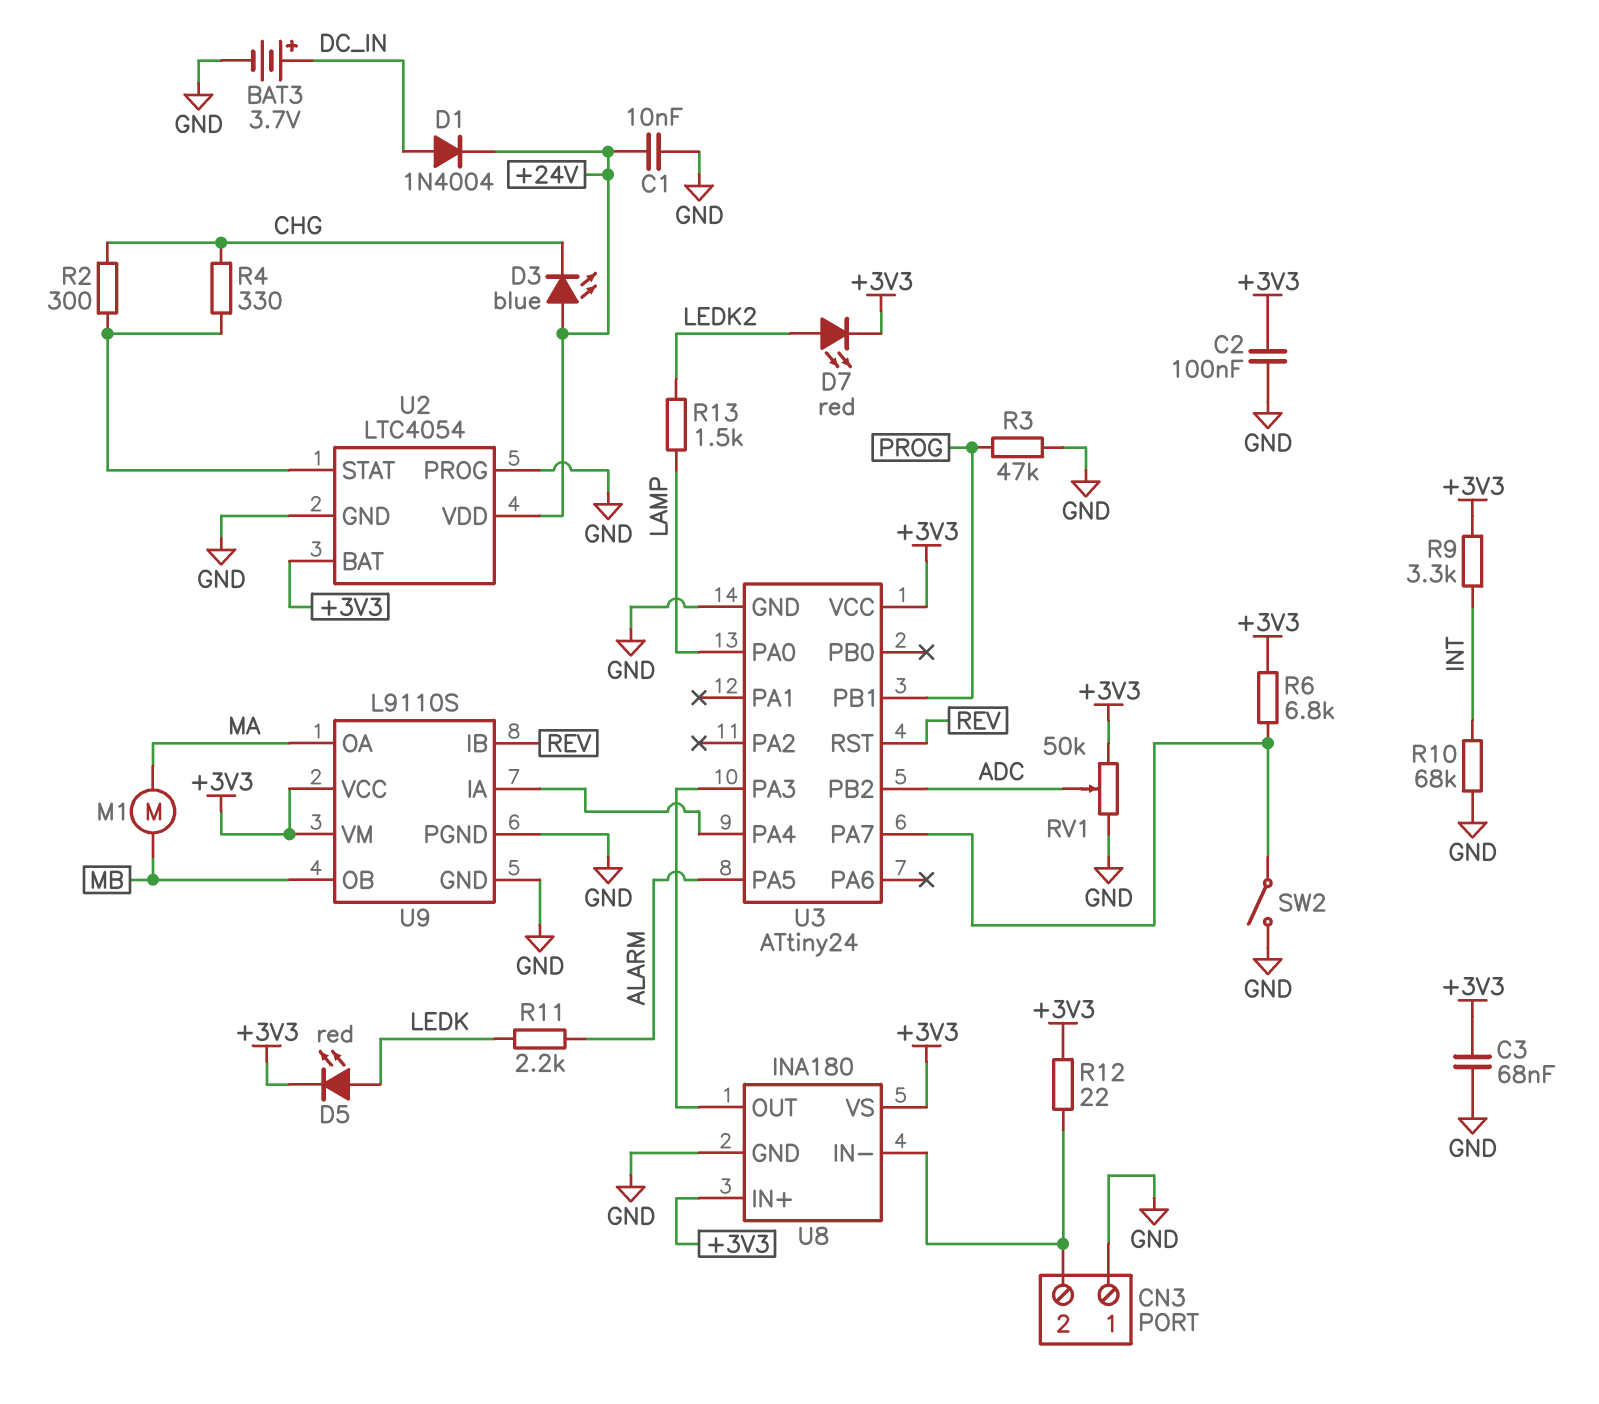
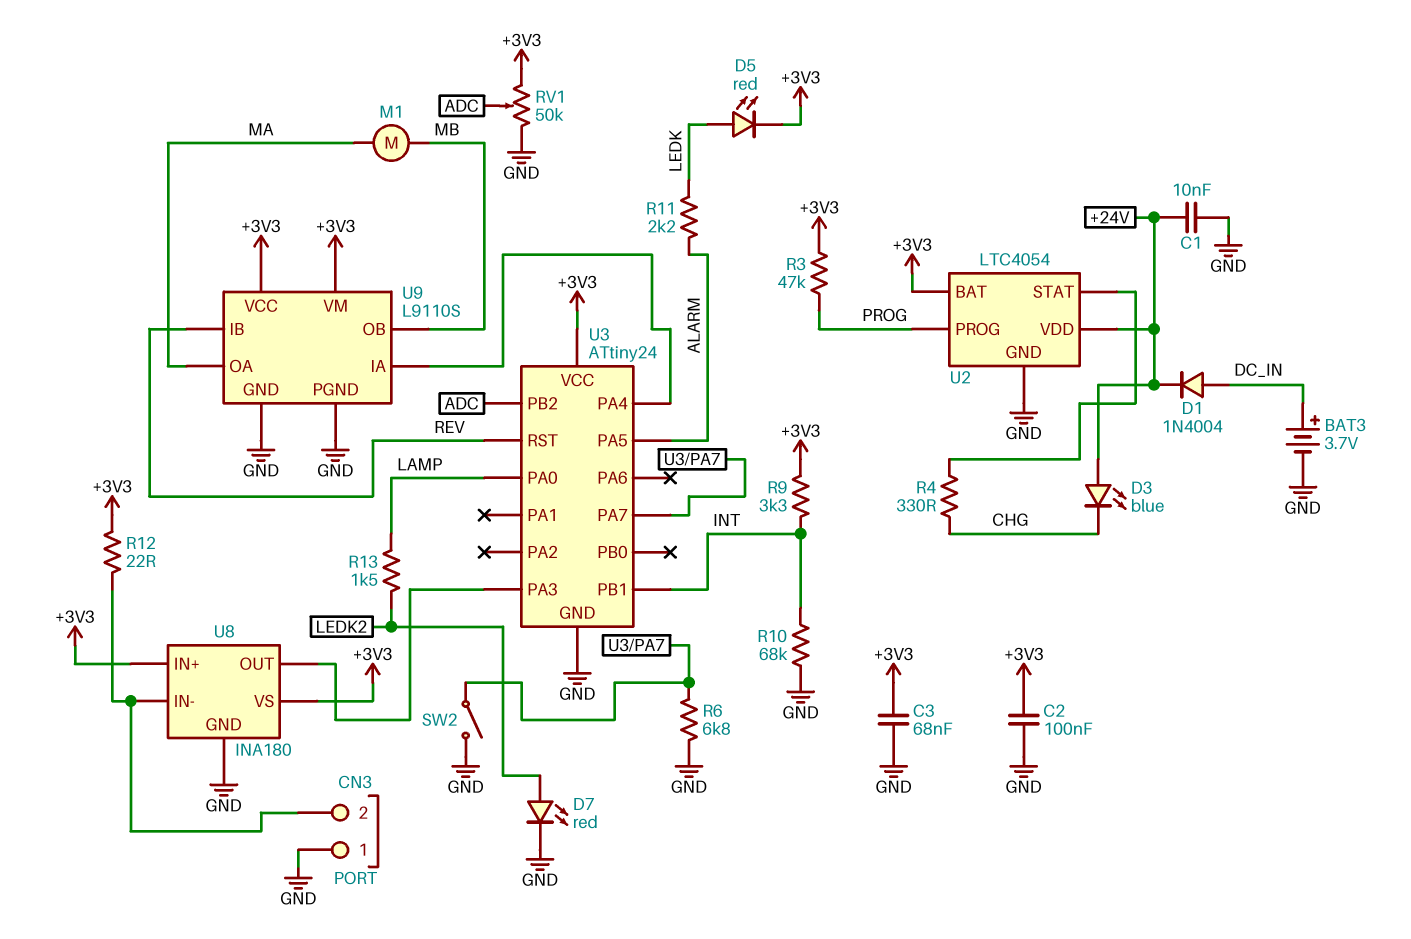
D7: LED red (A LEDK2, K +3V3) -> LED red (A LEDK2, K GND)
R2: 300 (CHG, U2/STAT) -> none
R3: 47k (GND, PROG) -> 47k (+3V3, PROG)
R6: 6.8k (+3V3, U3/PA7) -> 6.8k (GND, U3/PA7)
U2 pin PROG: GND -> PROG
U3 pin PB1: PROG -> INT

